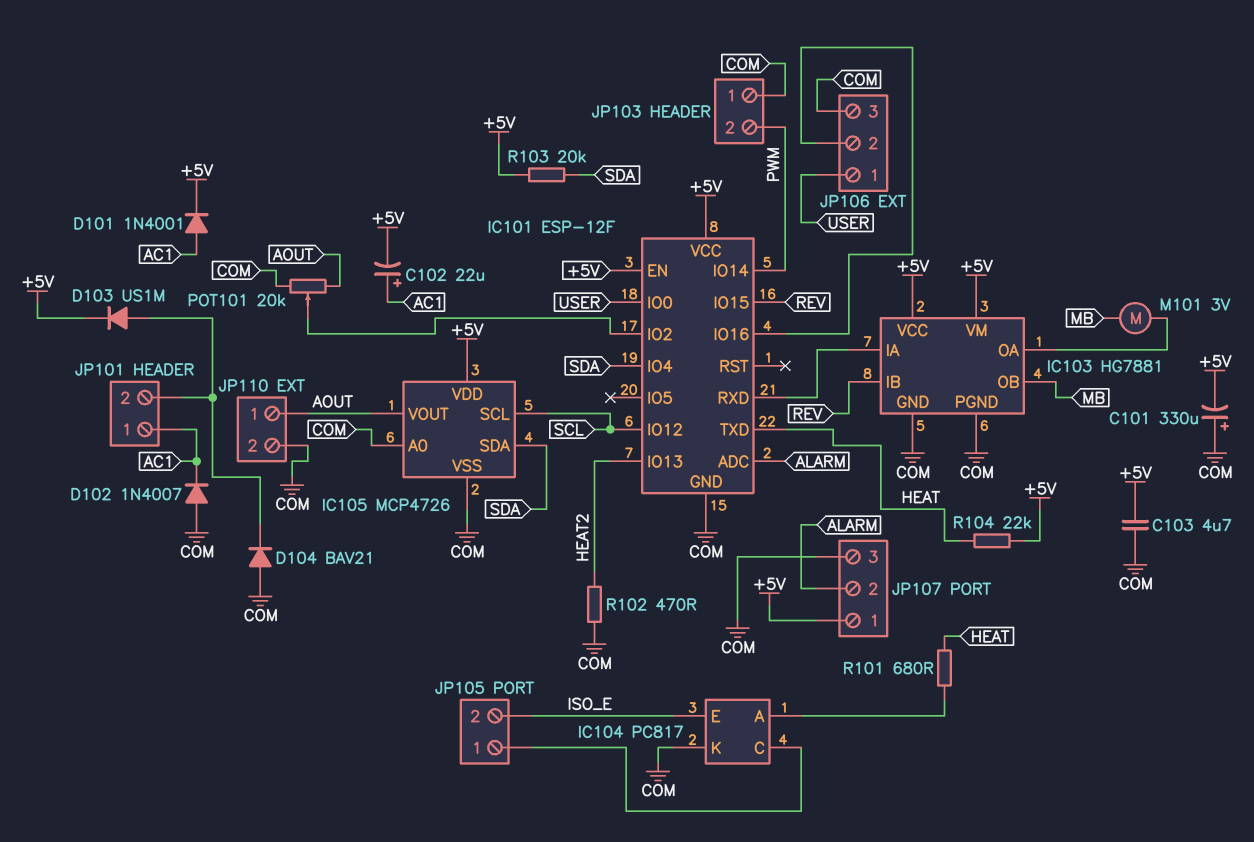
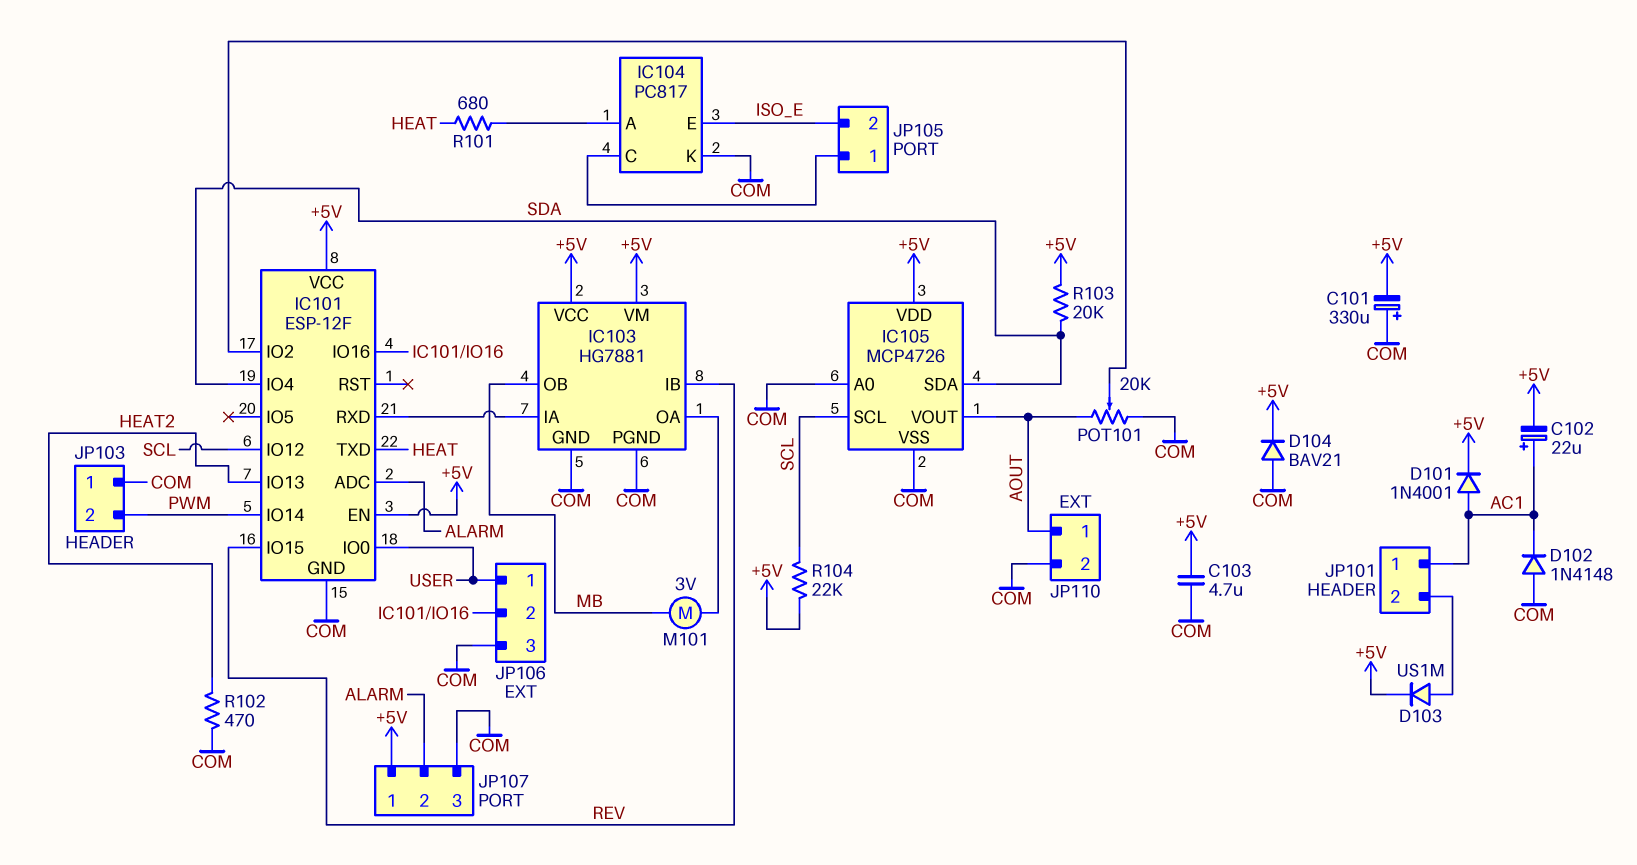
D102: diode 1N4007 (A COM, K AC1) -> diode 1N4148 (A COM, K AC1)
D104: diode BAV21 (A COM, K JP101/2) -> diode BAV21 (A COM, K +5V)
R104: 22k (+5V, HEAT) -> 22k (+5V, SCL)

